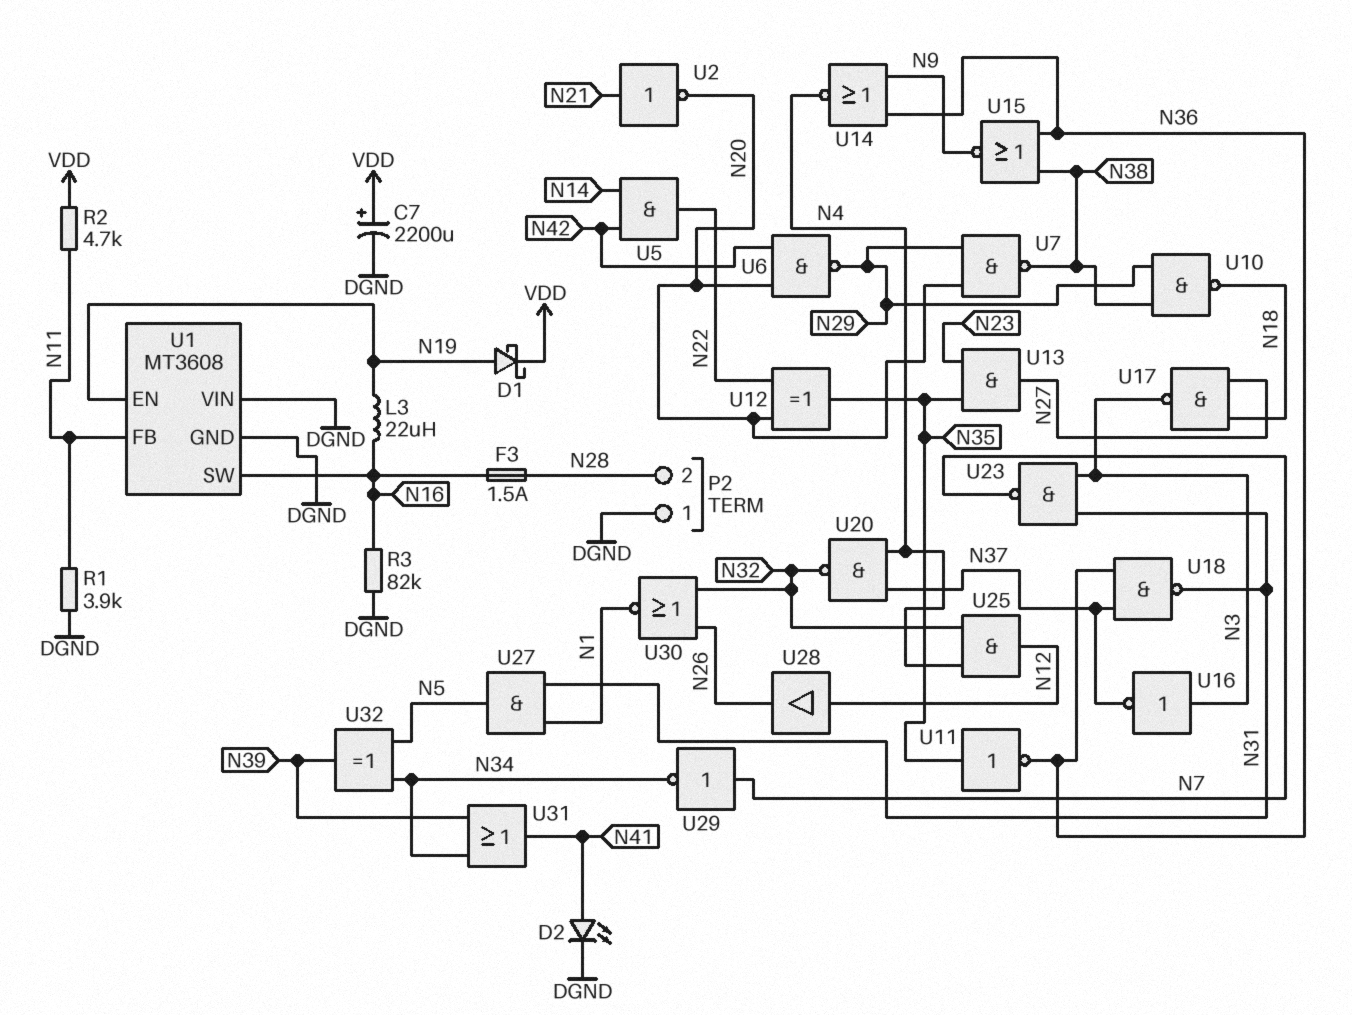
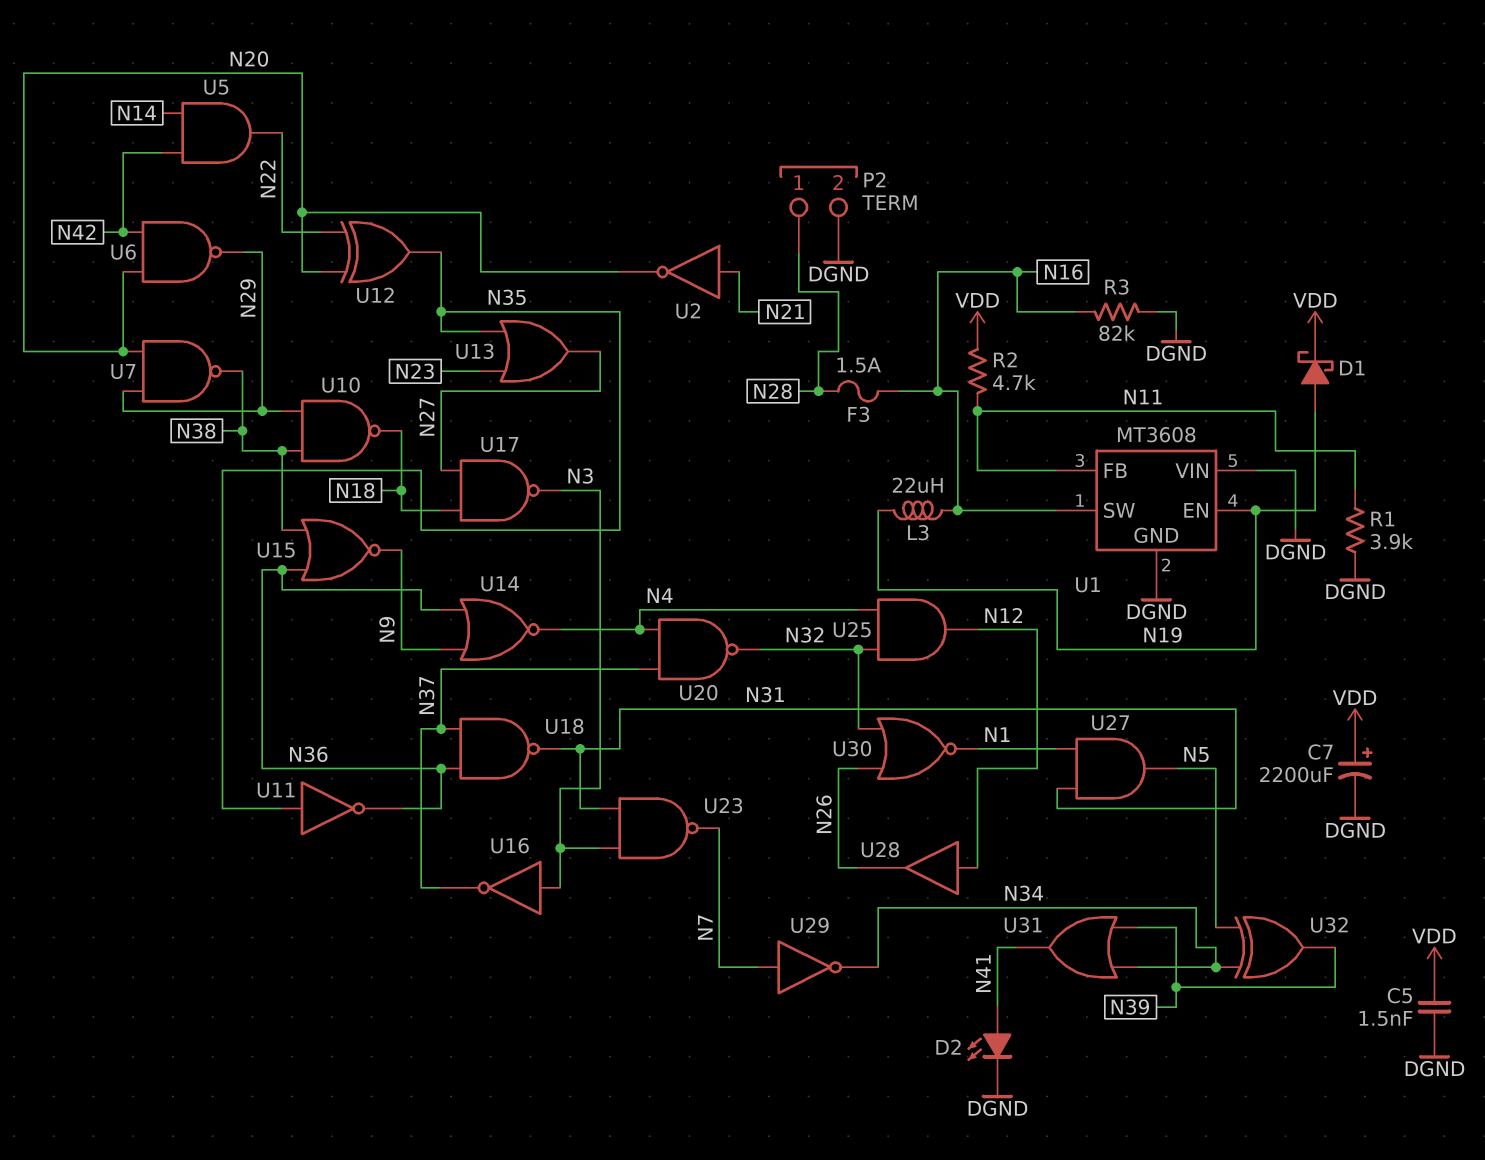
C5: none -> 1.5nF (DGND, VDD)
P2 pin 1: DGND -> N28
P2 pin 2: N28 -> DGND
U13: AND (in N23, in N35, out N27) -> OR (in N23, in N35, out N27)

